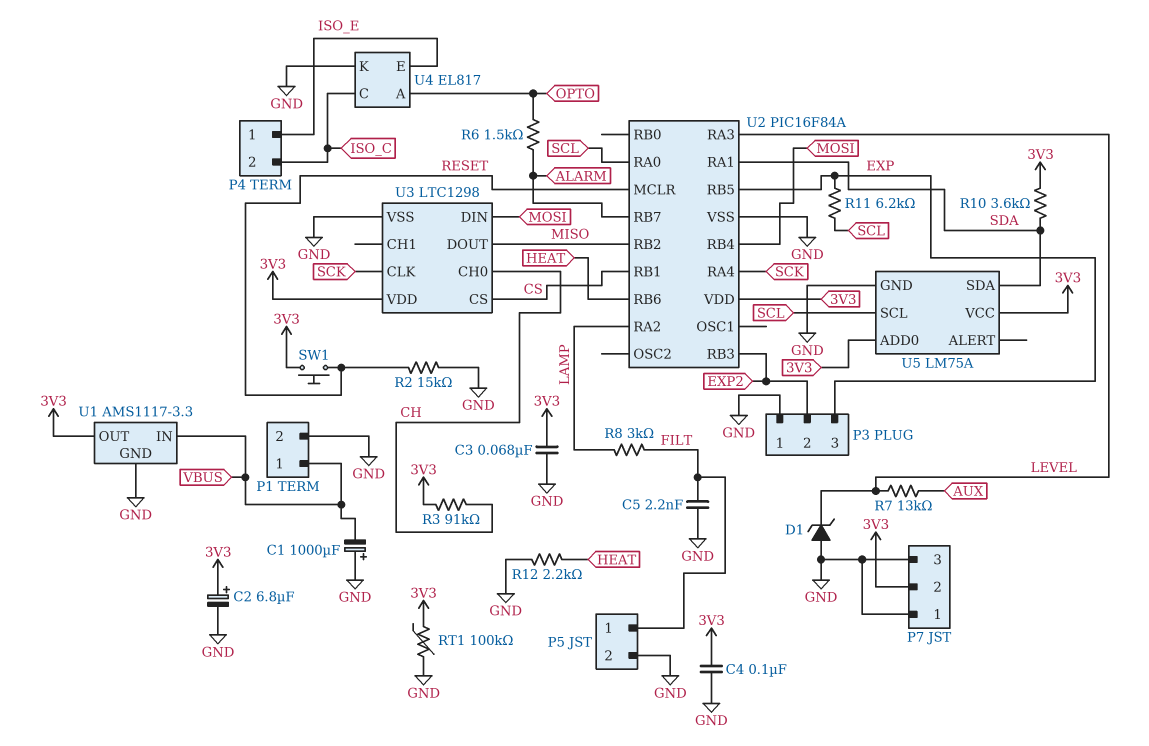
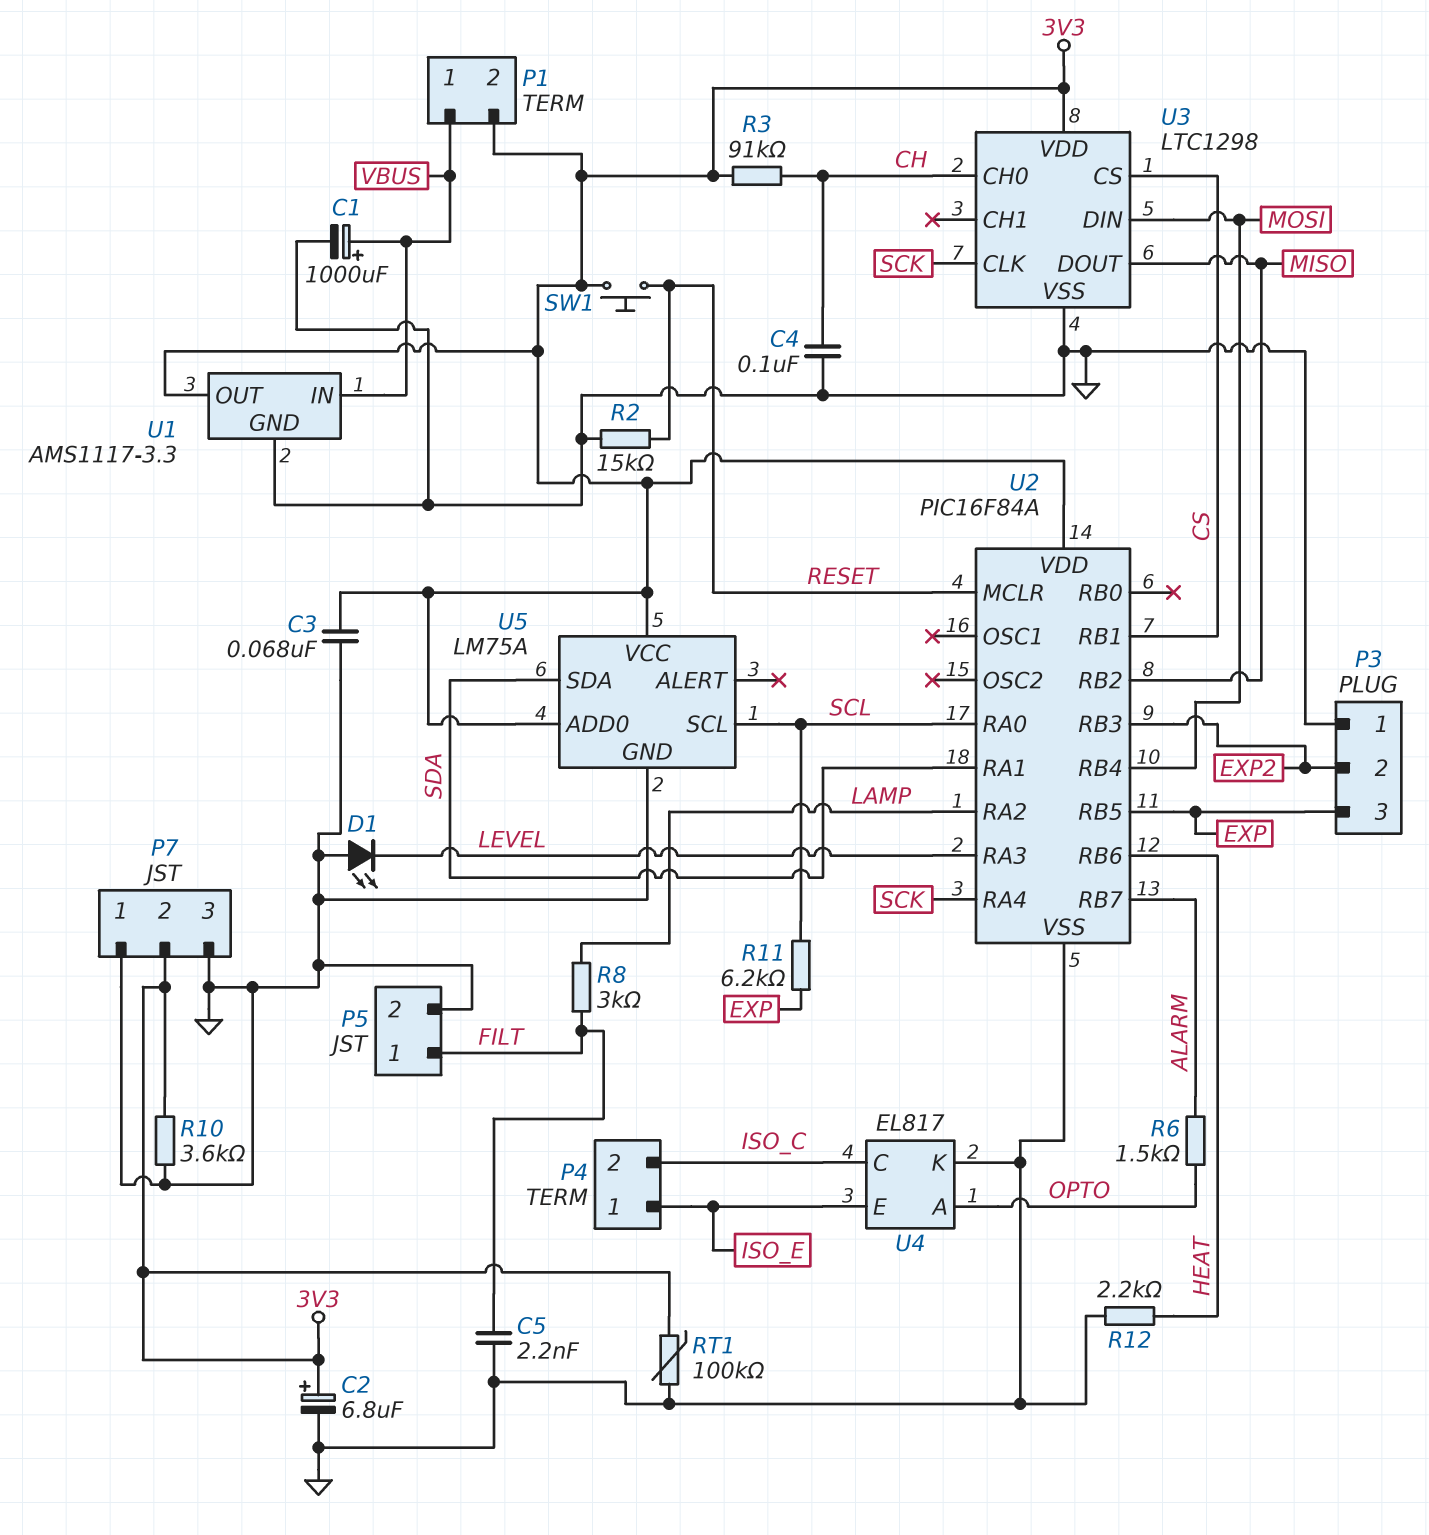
C1: 1000uF (plus GND, minus VBUS) -> 1000uF (plus VBUS, minus GND)
C4: 100nF (3V3, GND) -> 100nF (CH, GND)
D1: zener (A GND, K LEVEL) -> LED (A GND, K LEVEL)
P1 pin 2: GND -> 3V3
R7: 13k (AUX, LEVEL) -> none
R10: 3.6k (3V3, SDA) -> 3.6k (3V3, GND)

